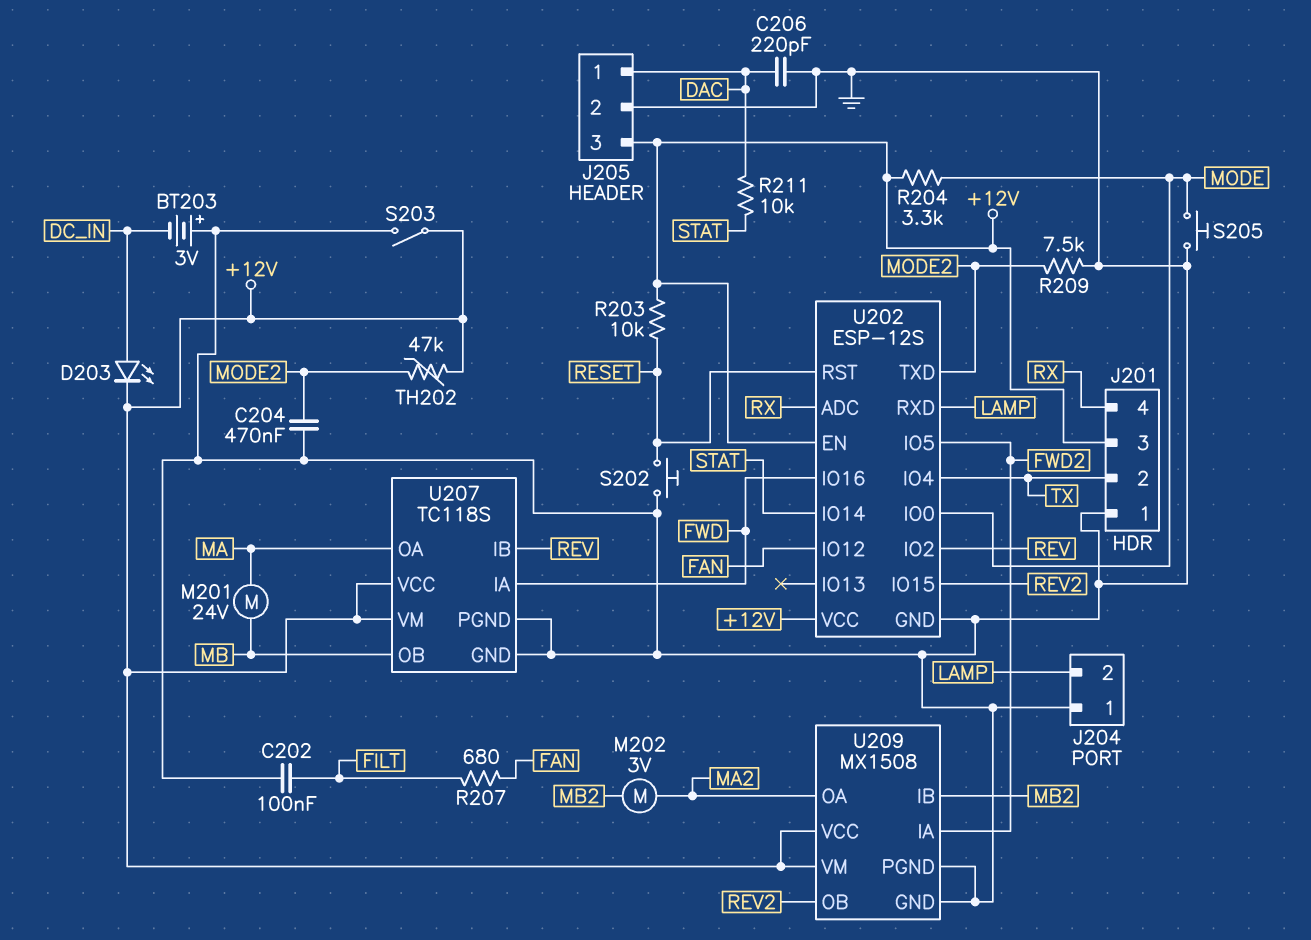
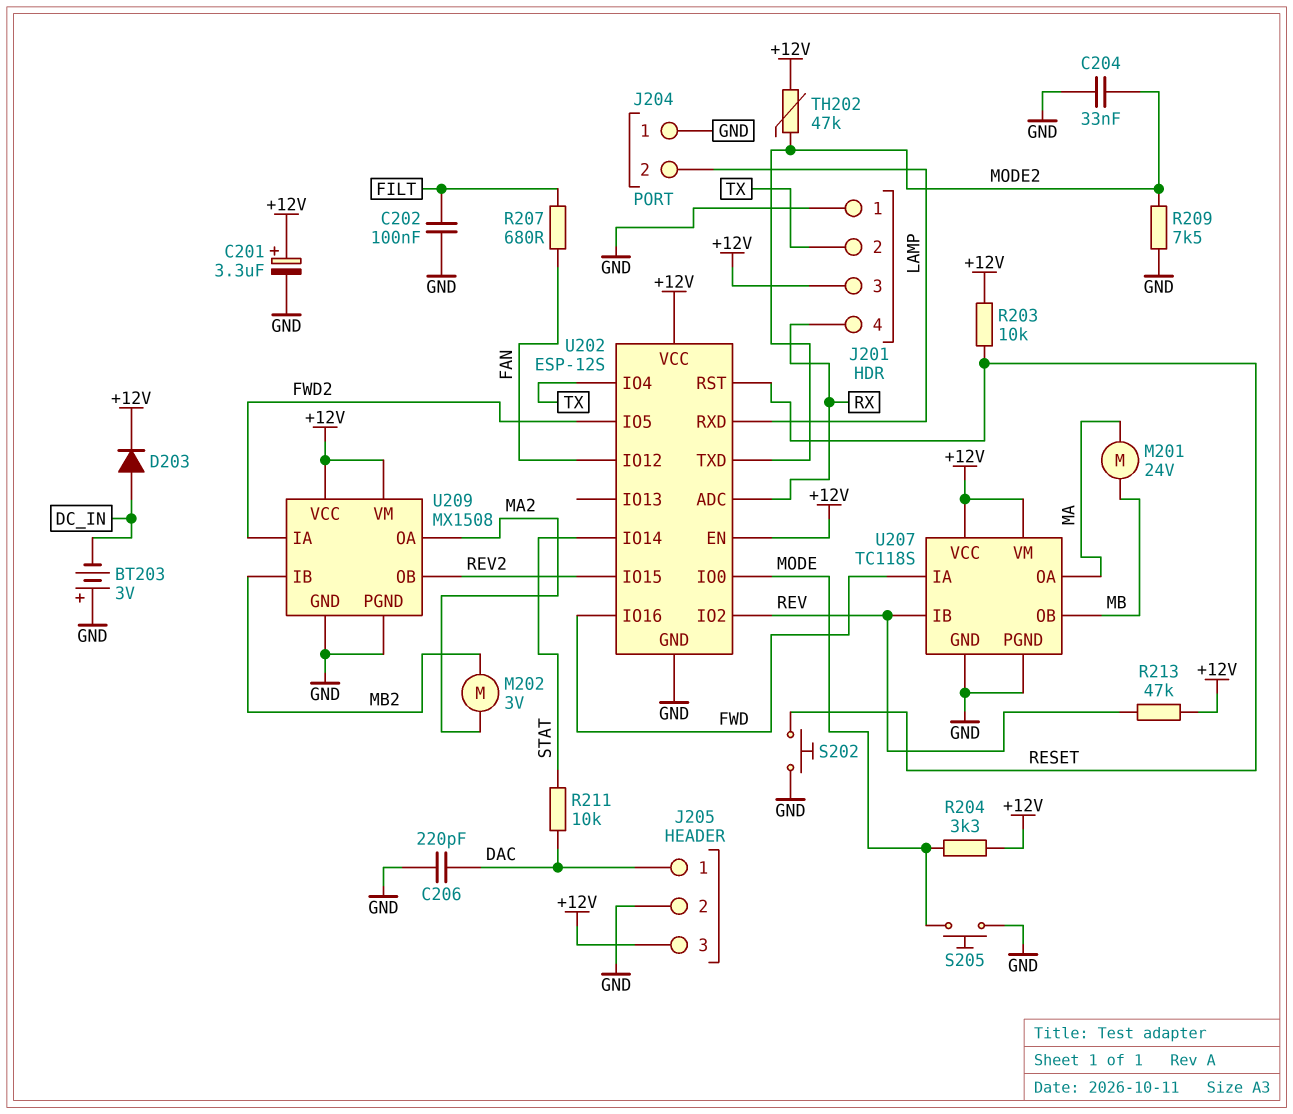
C201: none -> 3.3uF (plus +12V, minus GND)
C204: 470nF (GND, MODE2) -> 33nF (GND, MODE2)
D203: LED (A DC_IN, K +12V) -> diode (A DC_IN, K +12V)
R213: none -> 47k (+12V, REV)
S203: switch (+12V, GND) -> none

